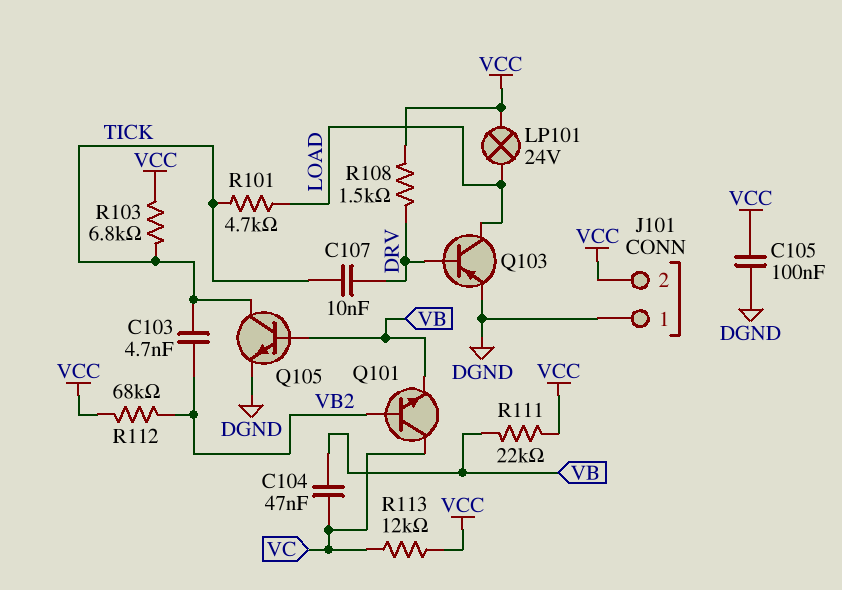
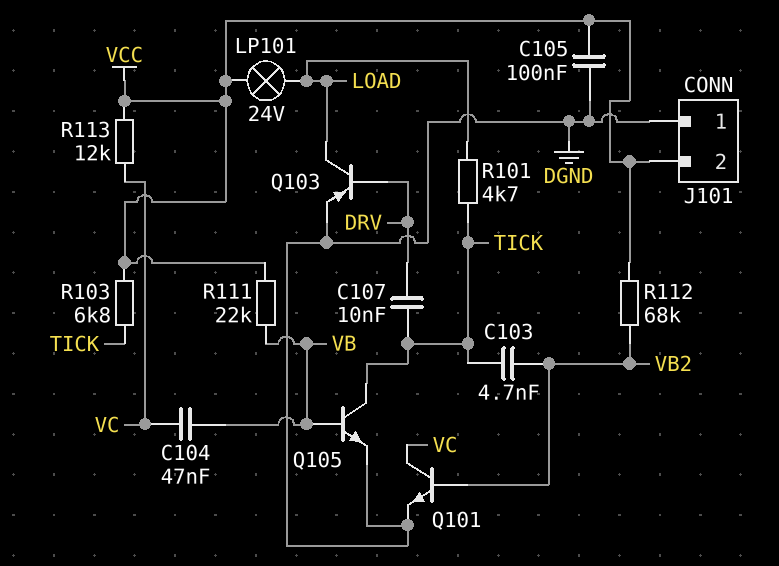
Q101: NPN (B VB2, C VC, E VB) -> NPN (B VB2, C VC, E DGND)
R108: 1.5k (DRV, VCC) -> none

